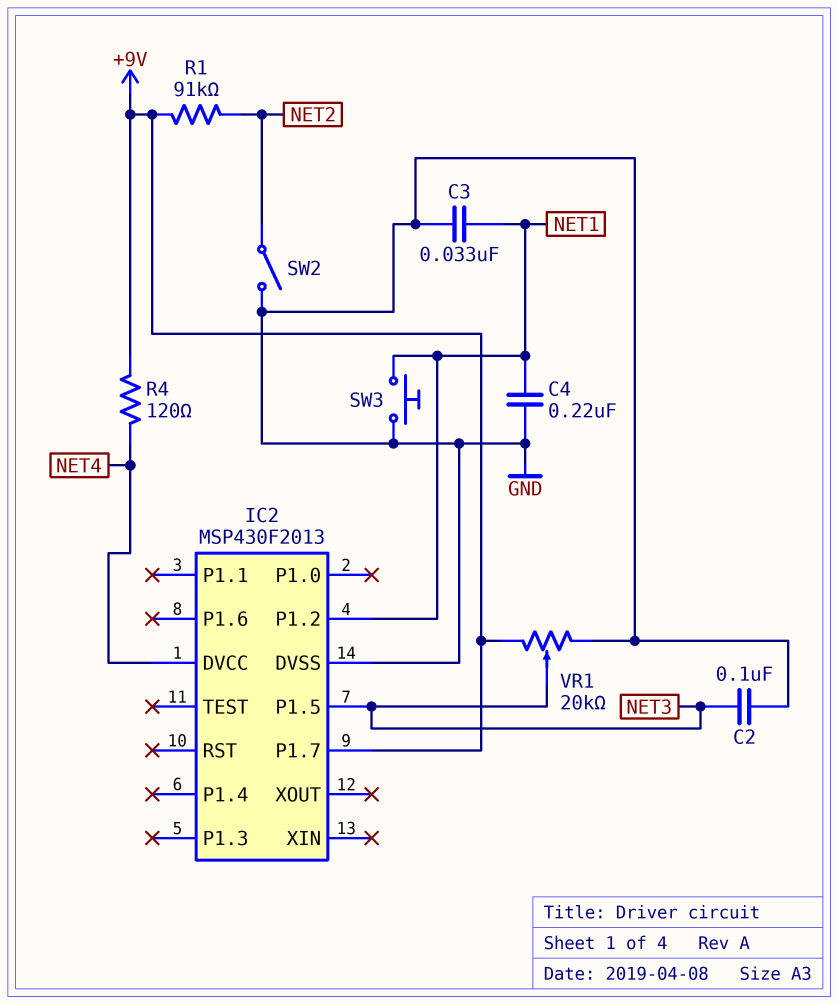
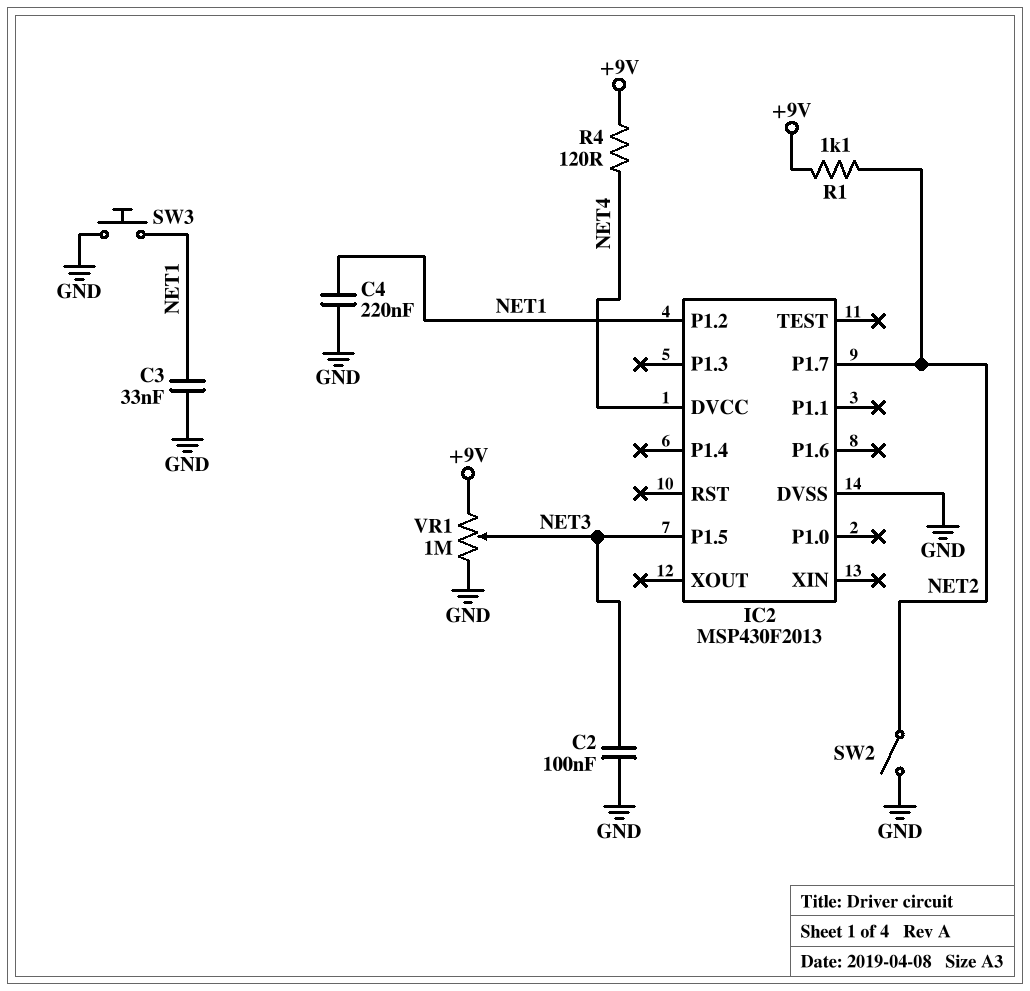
IC2 pin P1.7: +9V -> NET2
R1: 91k (+9V, NET2) -> 1.1k (+9V, NET2)
VR1: 20k (+9V, GND, wiper NET3) -> 1M (+9V, GND, wiper NET3)

